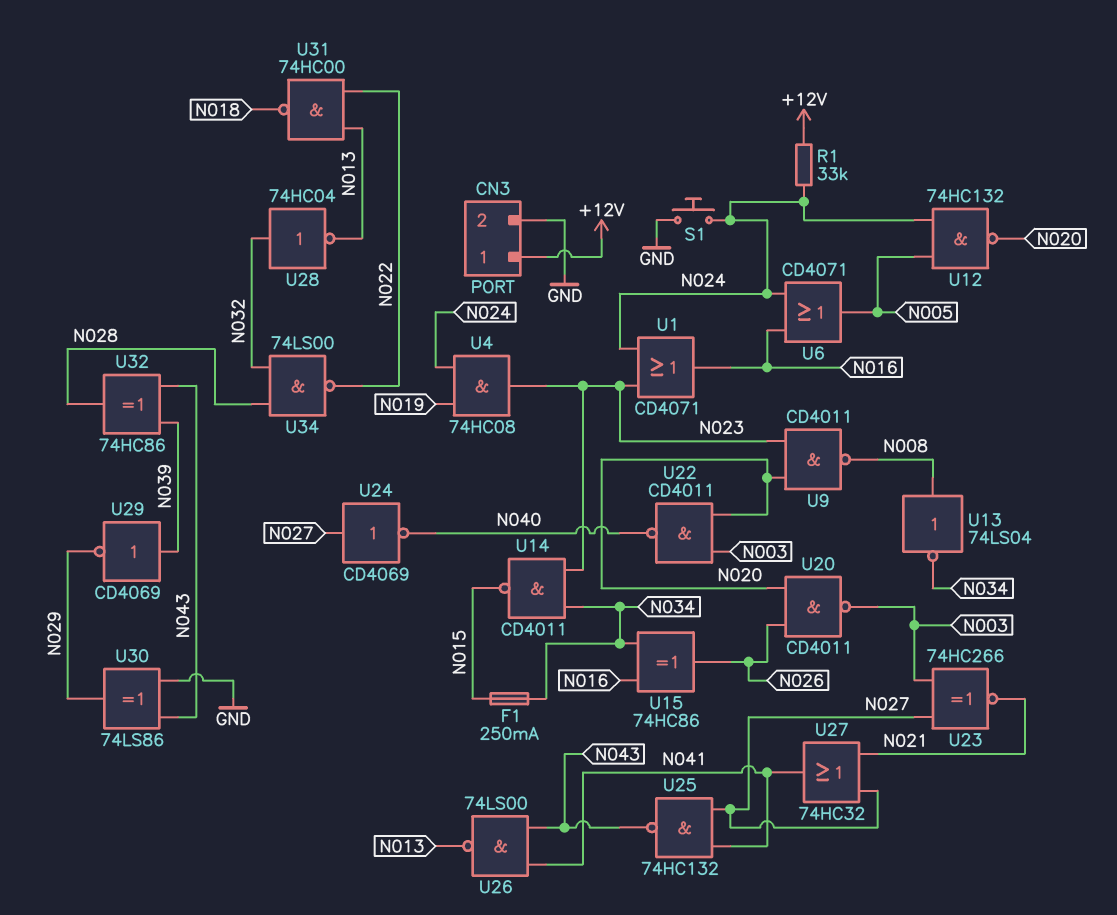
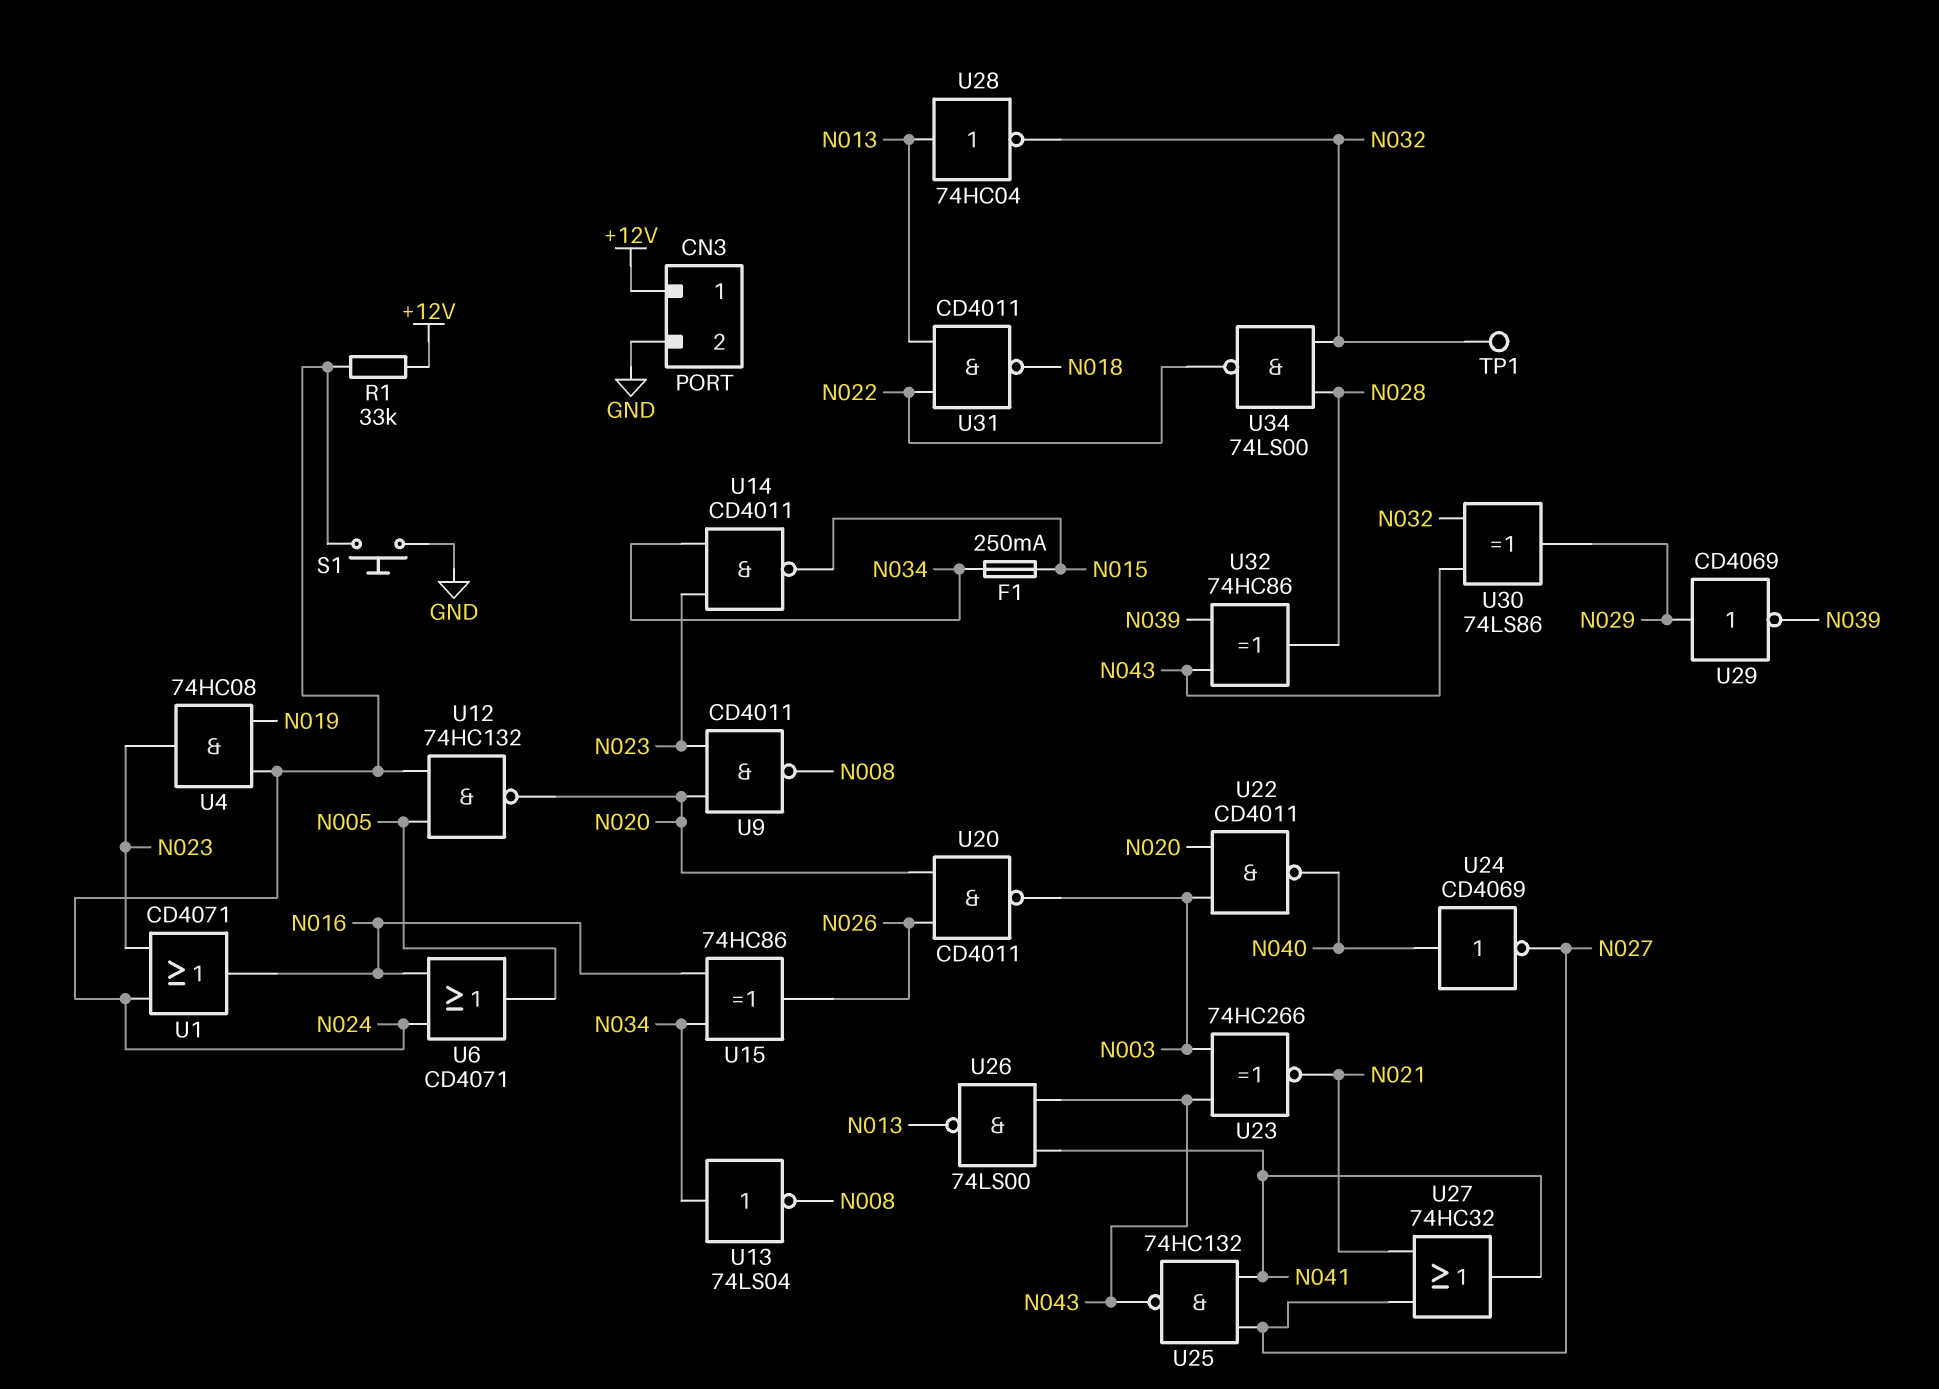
TP1: none -> test point (N032)
U13: NOT 74LS04 (in N008, out N034) -> NOT 74LS04 (in N034, out N008)
U23: XNOR 74HC266 (in N003, in N027, out N021) -> XNOR 74HC266 (in N003, in N043, out N021)
U24: NOT CD4069 (in N027, out N040) -> NOT CD4069 (in N040, out N027)
U28: NOT 74HC04 (in N032, out N013) -> NOT 74HC04 (in N013, out N032)
U29: NOT CD4069 (in N039, out N029) -> NOT CD4069 (in N029, out N039)
U30: XOR 74LS86 (in GND, in N043, out N029) -> XOR 74LS86 (in N032, in N043, out N029)
U31: NAND 74HC00 (in N013, in N022, out N018) -> NAND CD4011 (in N013, in N022, out N018)

